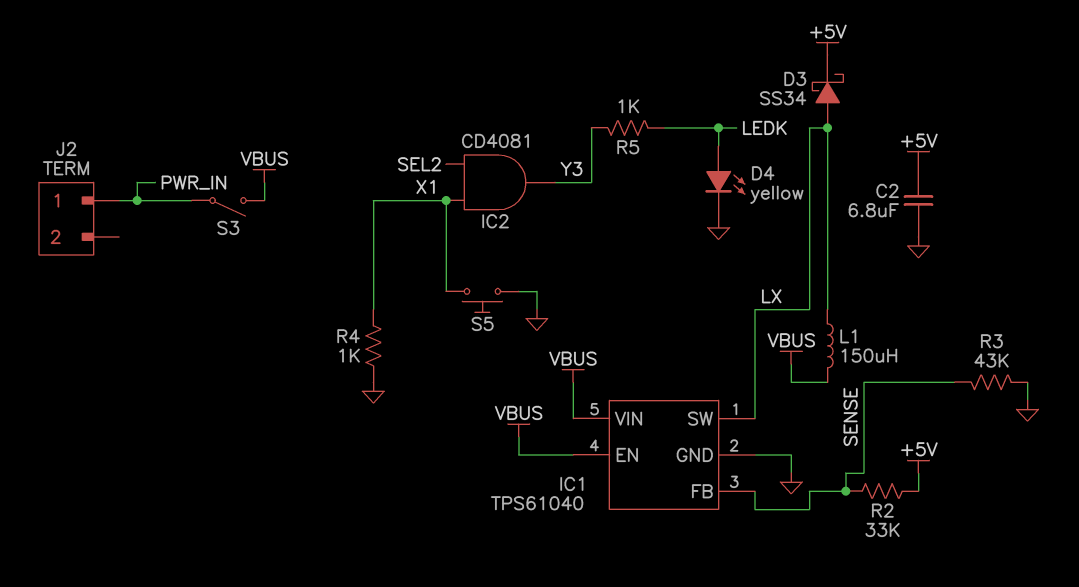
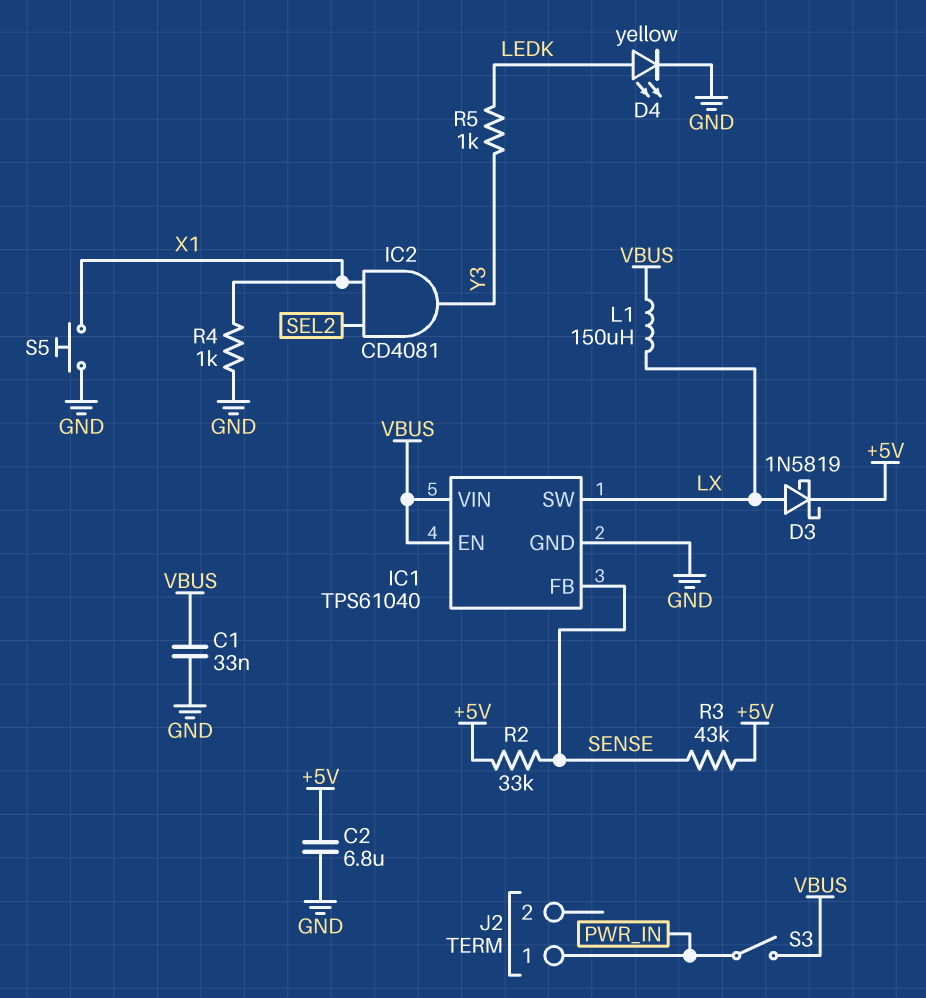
C1: none -> 33nF (GND, VBUS)
D3: schottky SS34 (A LX, K +5V) -> schottky 1N5819 (A LX, K +5V)
R3: 43k (GND, SENSE) -> 43k (+5V, SENSE)

